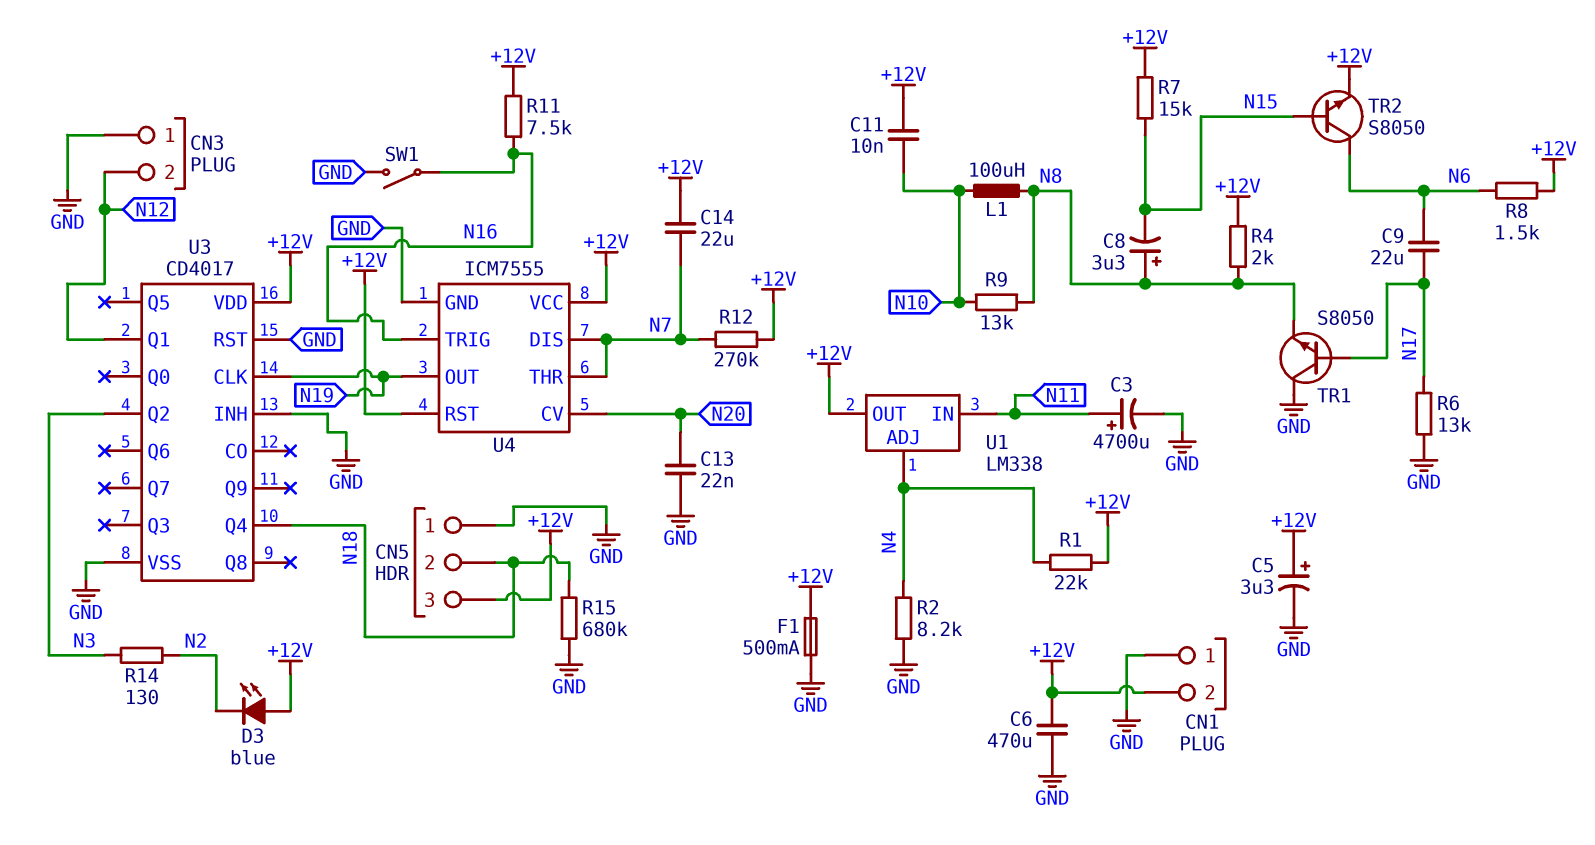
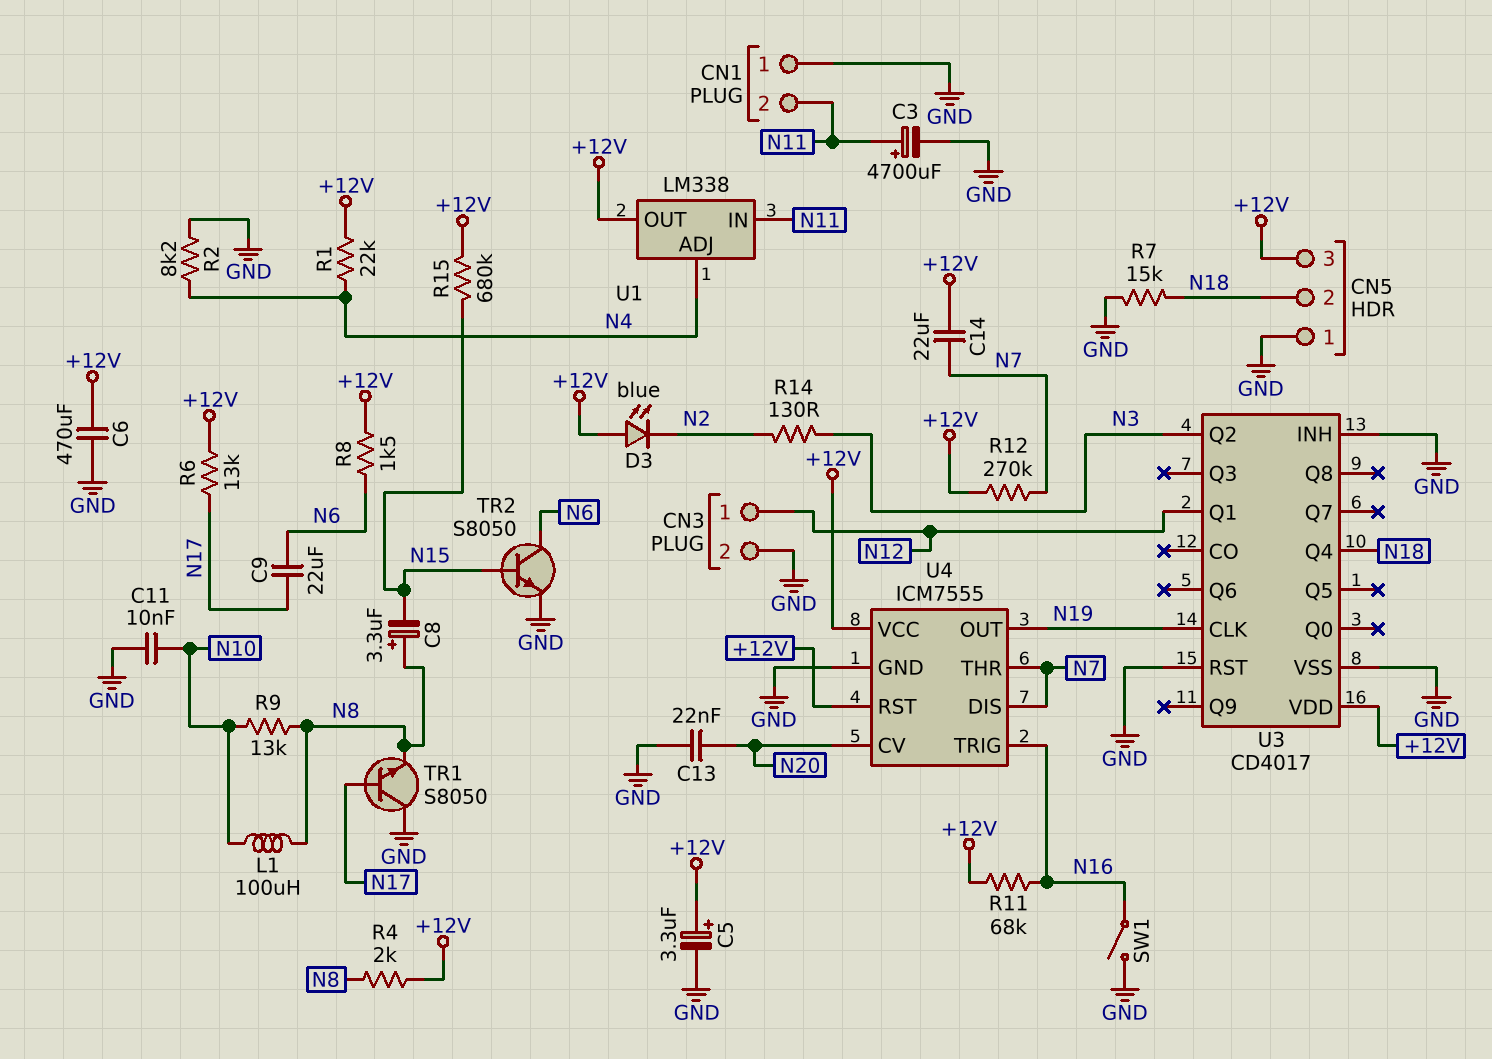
C11: 10nF (+12V, N10) -> 10nF (GND, N10)
CN1 pin 2: +12V -> N11
CN3 pin 1: GND -> N12
CN3 pin 2: N12 -> GND
F1: 500mA (+12V, GND) -> none
R6: 13k (GND, N17) -> 13k (+12V, N17)
R7: 15k (+12V, N15) -> 15k (GND, N18)
R11: 7.5k (+12V, N16) -> 68k (+12V, N16)
R15: 680k (GND, N18) -> 680k (+12V, N15)
TR2: NPN S8050 (B N15, C N6, E +12V) -> NPN S8050 (B N15, C N6, E GND)

